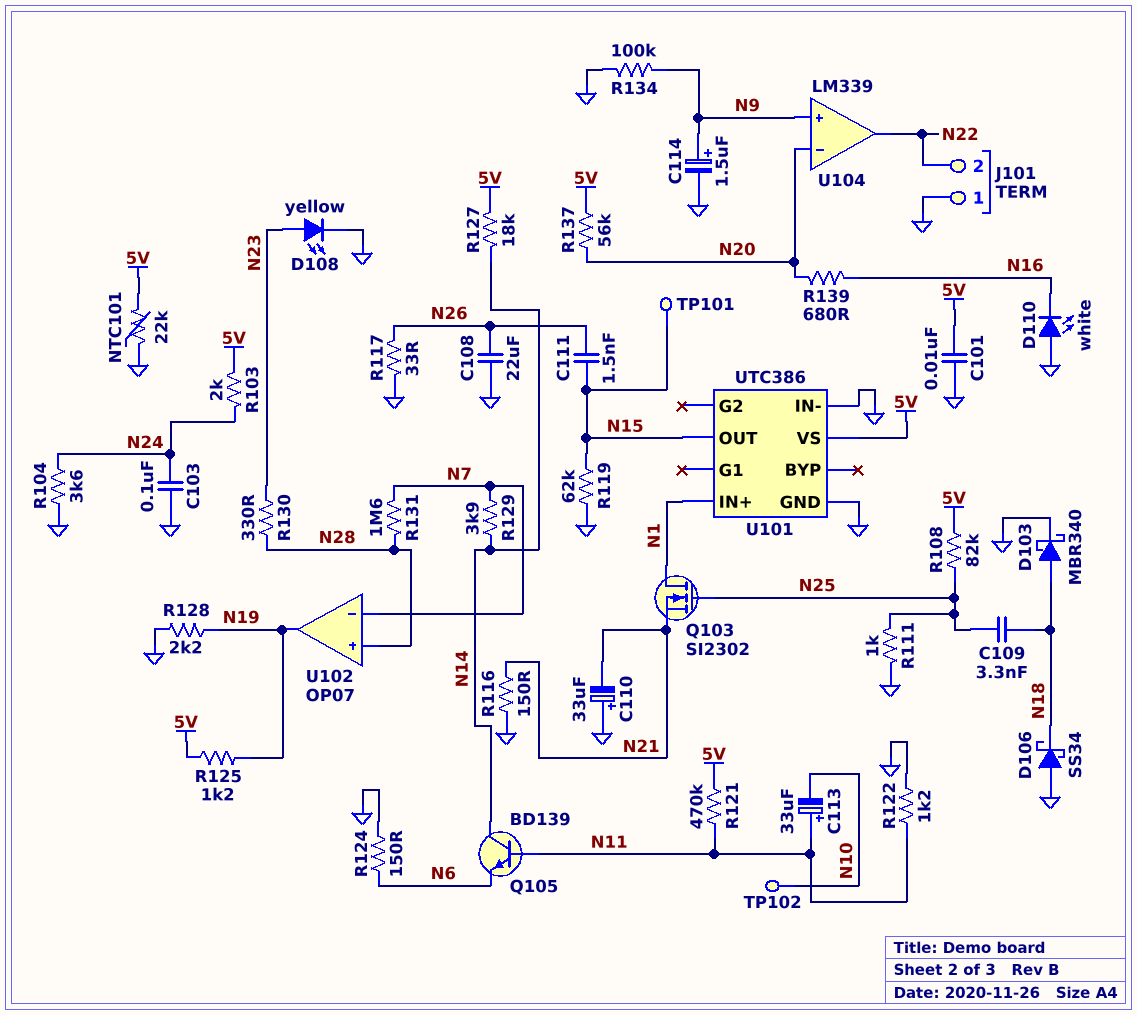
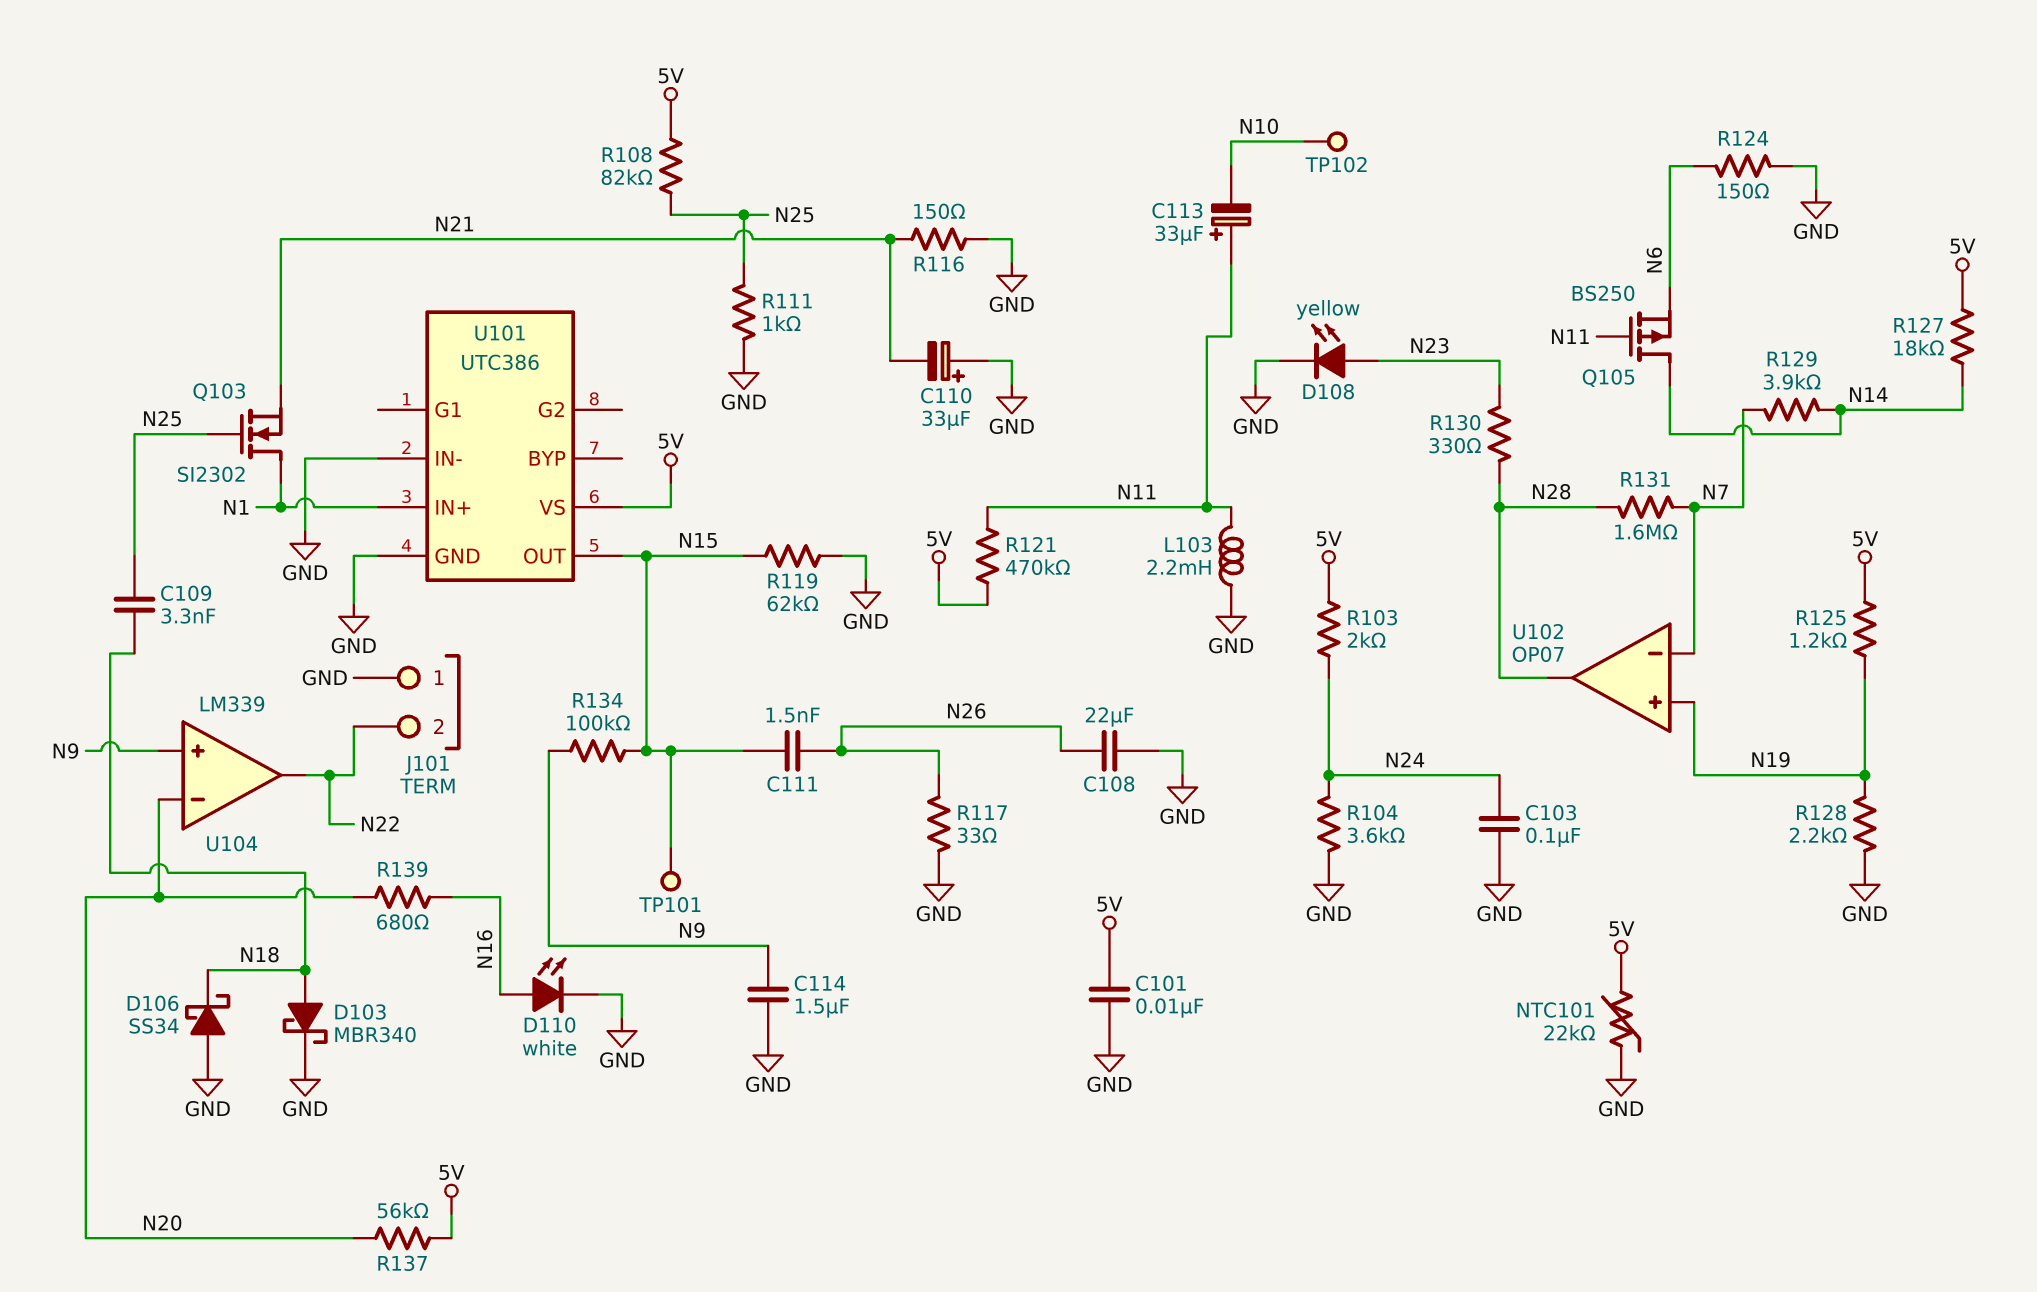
C114: 1.5uF (plus N9, minus GND) -> 1.5uF (GND, N9)
D110: LED white (A GND, K N16) -> LED white (A N16, K GND)
L103: none -> 2.2mH (GND, N11)
Q105: NPN BD139 (B N11, C N14, E N6) -> PMOS BS250 (G N11, D N14, S N6)
R122: 1.2k (GND, N11) -> none
R134: 100k (GND, N9) -> 100k (N9, N15)
U102 pin in+: N28 -> N19
U102 pin out: N19 -> N28

